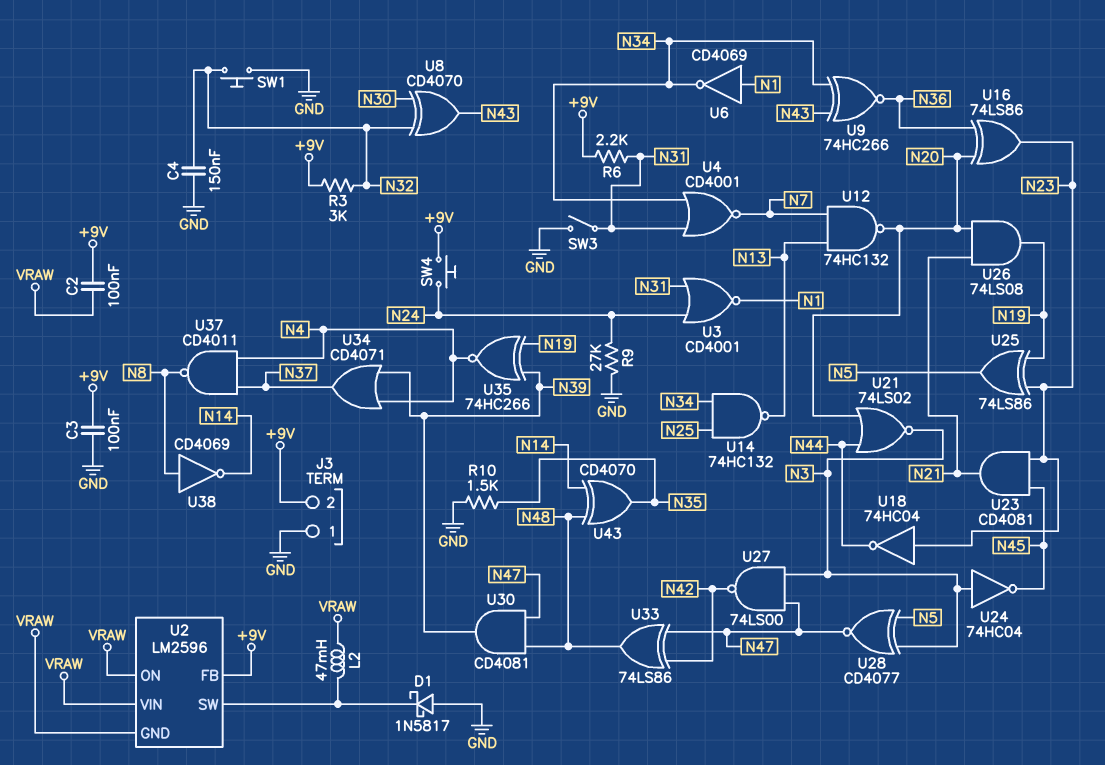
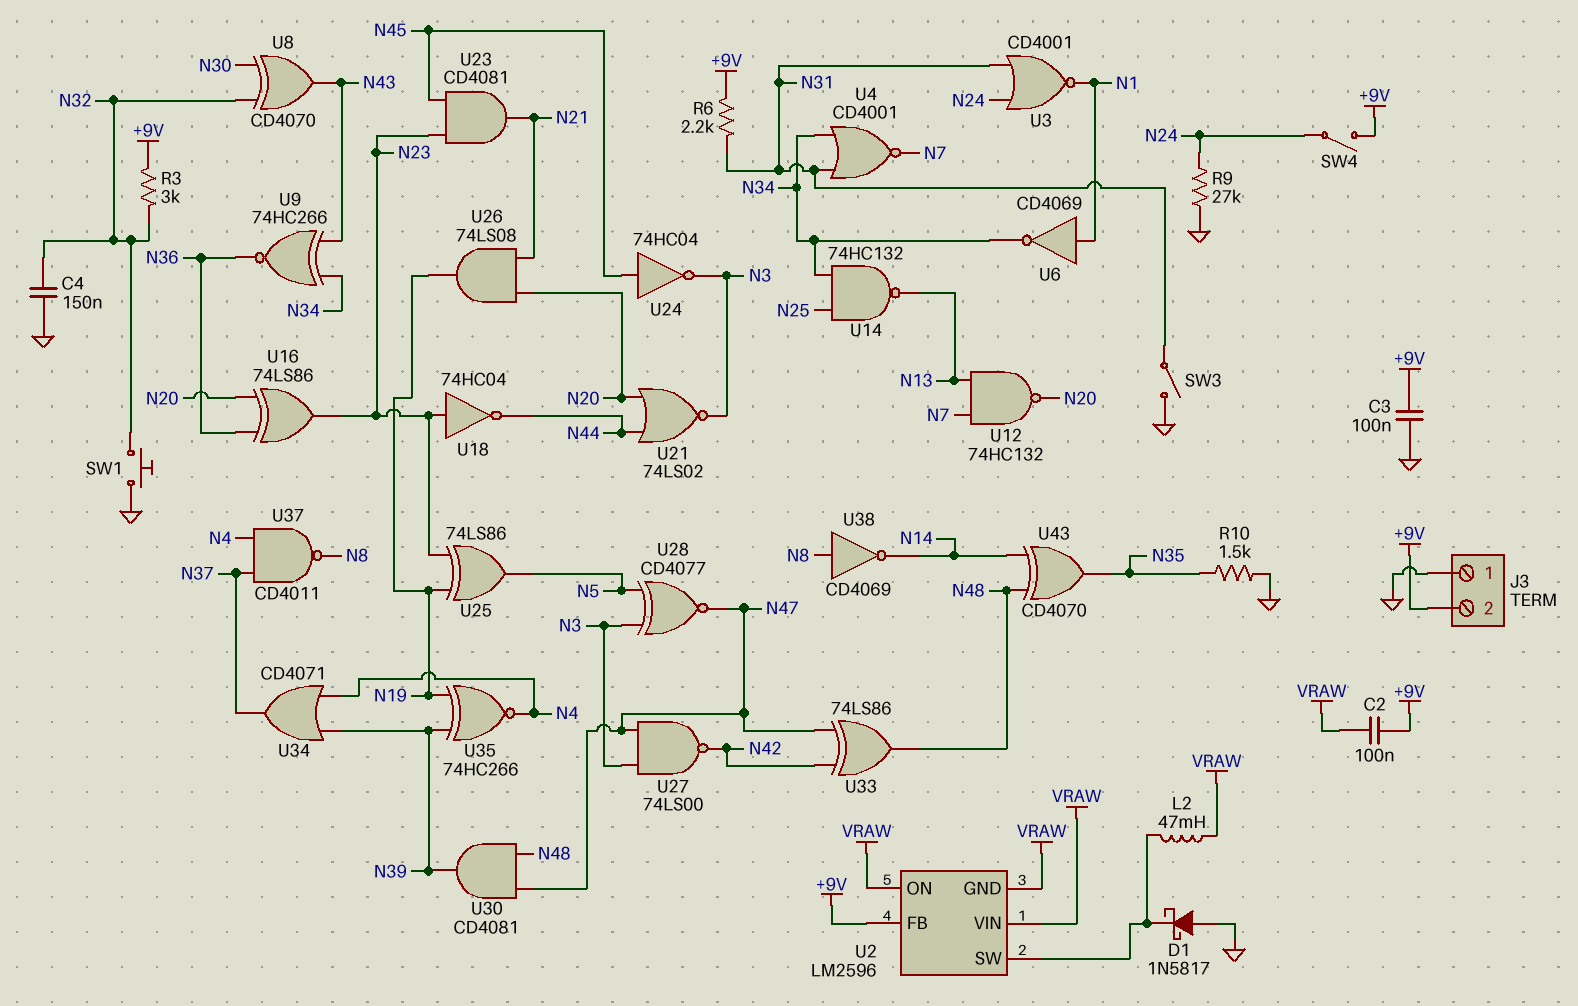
SW4: button (+9V, N24) -> switch (+9V, N24)
U24: NOT 74HC04 (in N3, out N45) -> NOT 74HC04 (in N45, out N3)

